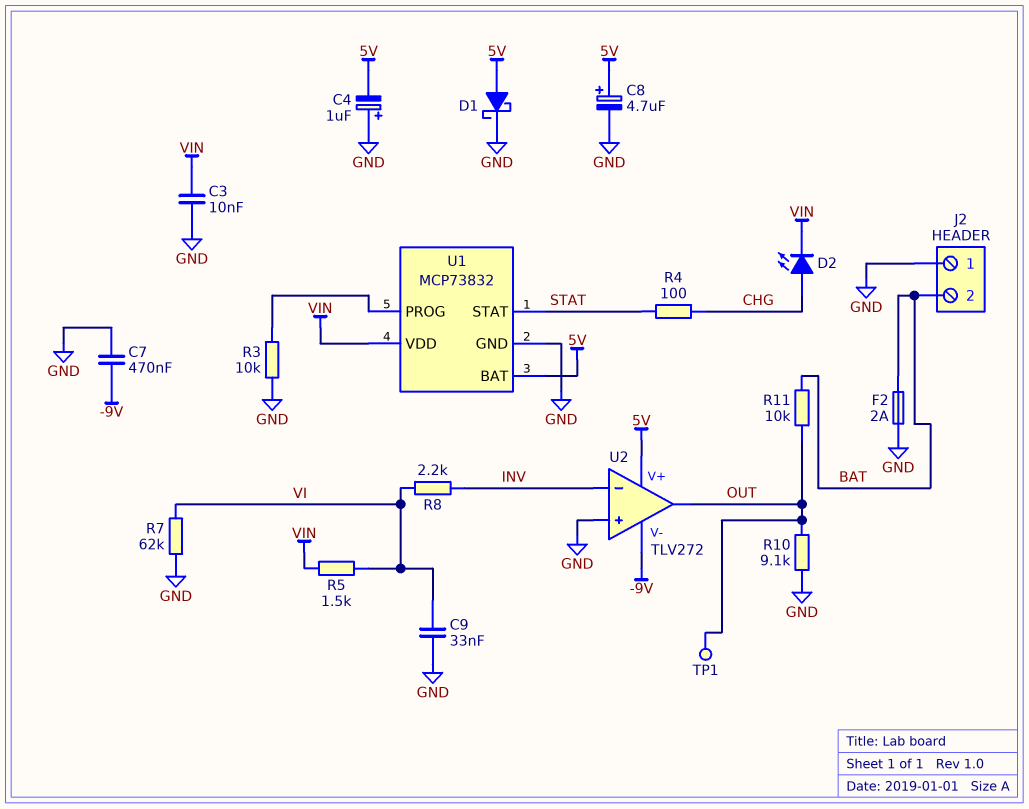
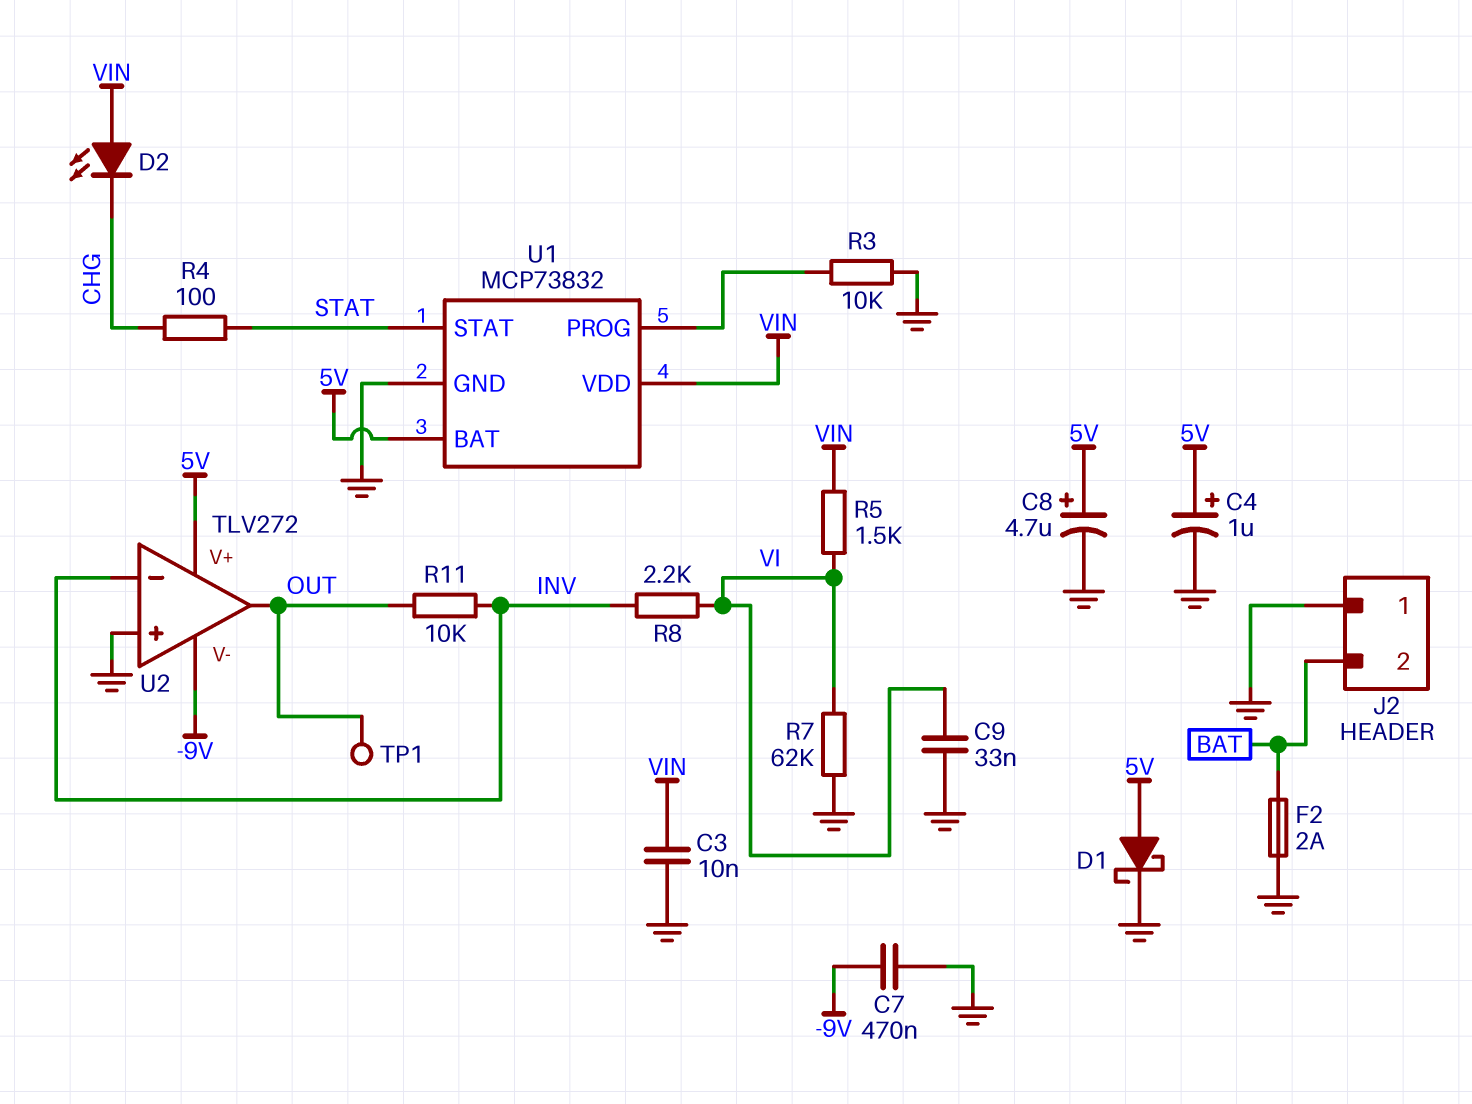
C4: 1uF (plus GND, minus 5V) -> 1uF (plus 5V, minus GND)
D2: LED (A CHG, K VIN) -> LED (A VIN, K CHG)
R10: 9.1k (GND, OUT) -> none
R11: 10k (BAT, OUT) -> 10k (INV, OUT)

